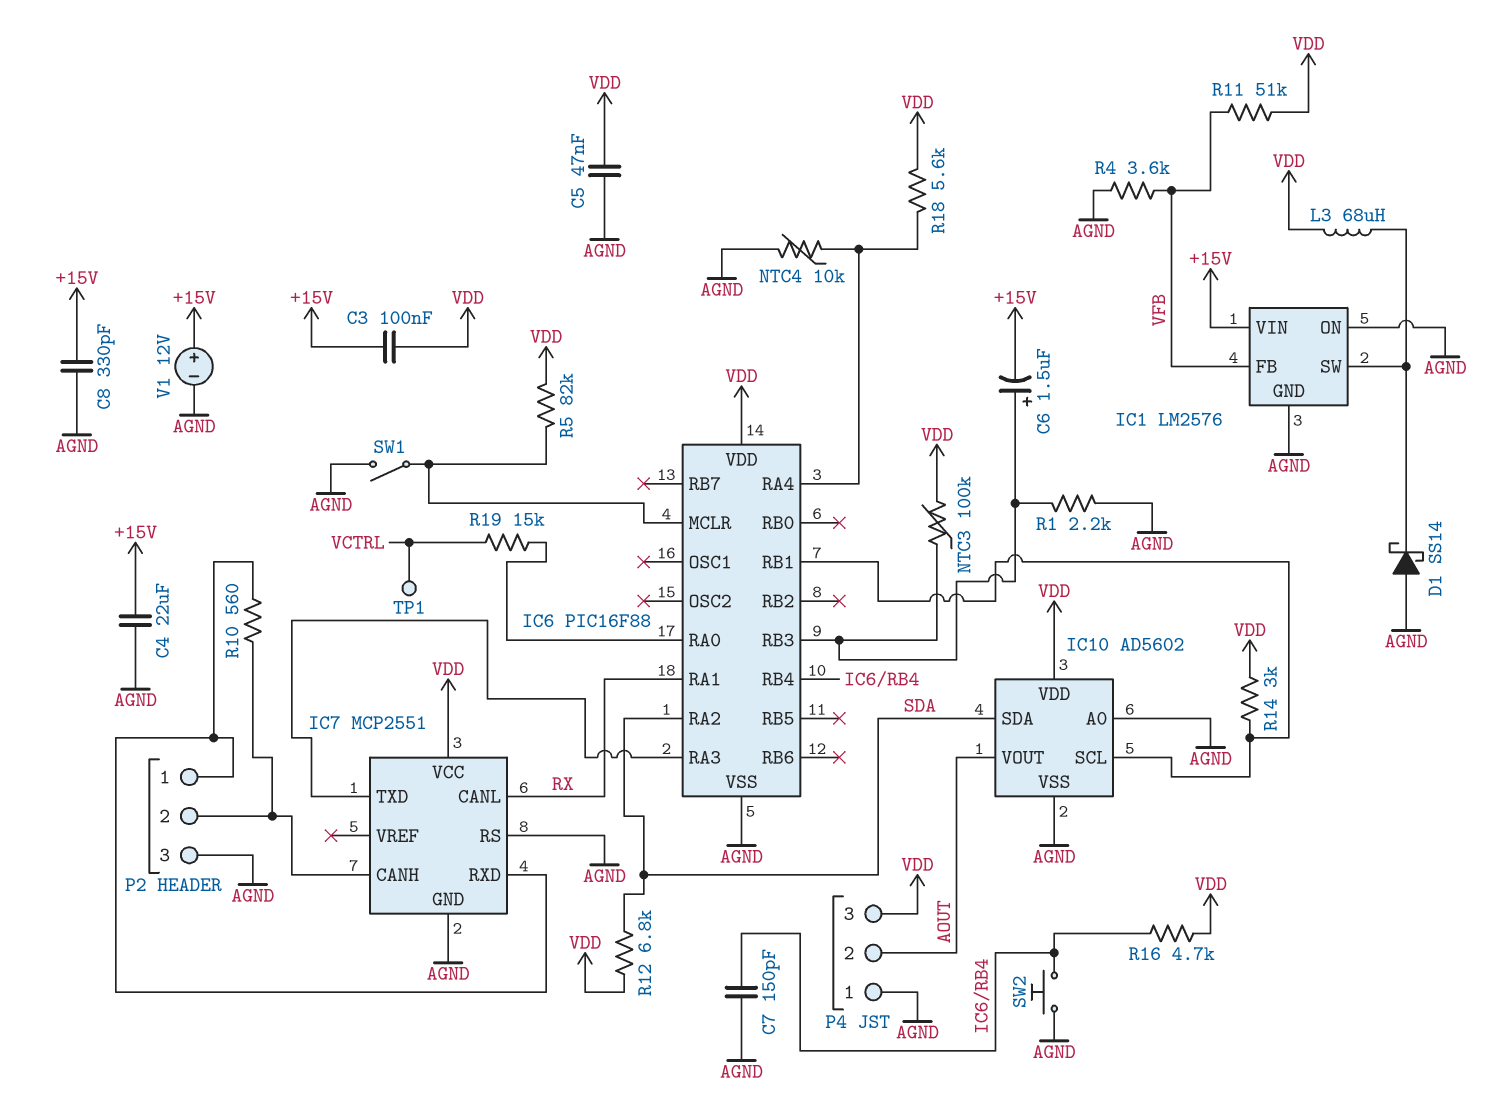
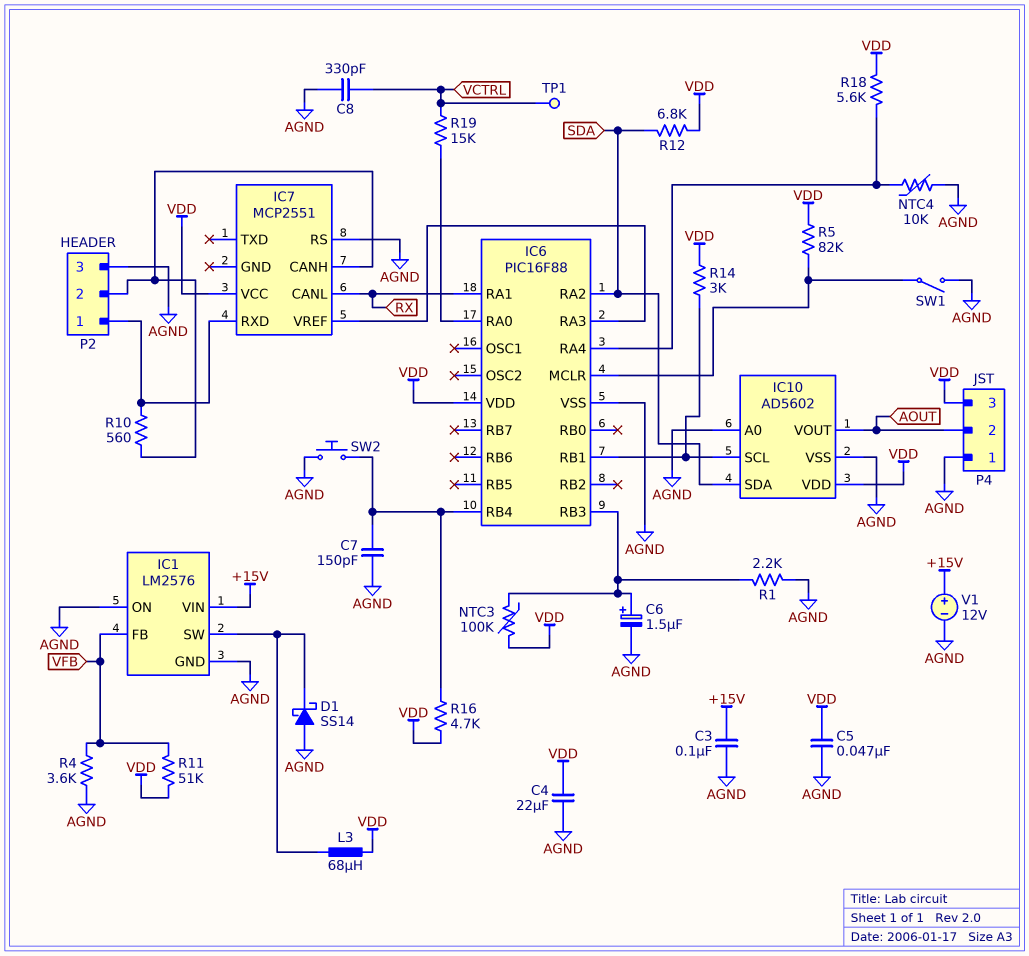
C3: 100nF (+15V, VDD) -> 100nF (+15V, AGND)
C4: 22uF (+15V, AGND) -> 22uF (AGND, VDD)
C6: 1.5uF (plus IC6/RB3, minus +15V) -> 1.5uF (plus IC6/RB3, minus AGND)
C8: 330pF (+15V, AGND) -> 330pF (AGND, VCTRL)
IC7 pin GND: AGND -> none
IC7 pin TXD: IC6/RA3 -> none
IC7 pin VREF: none -> IC6/RA3

